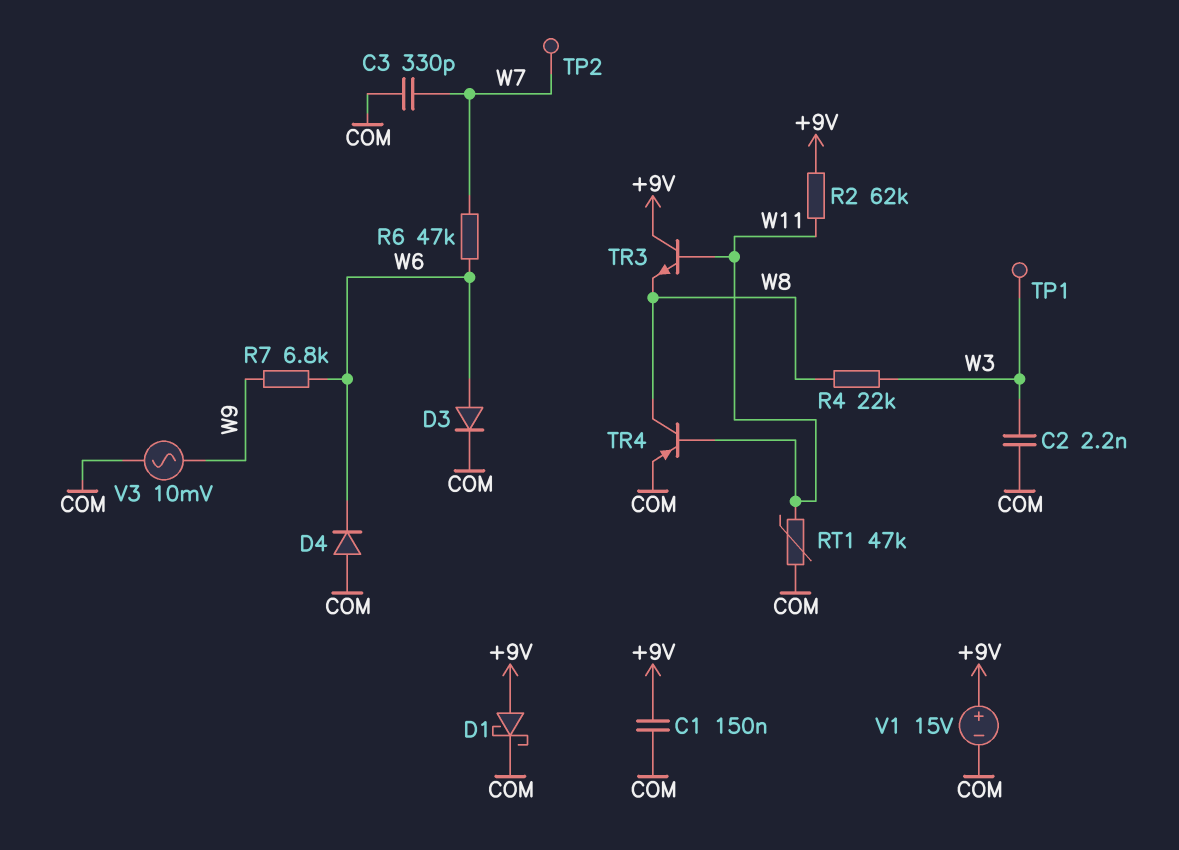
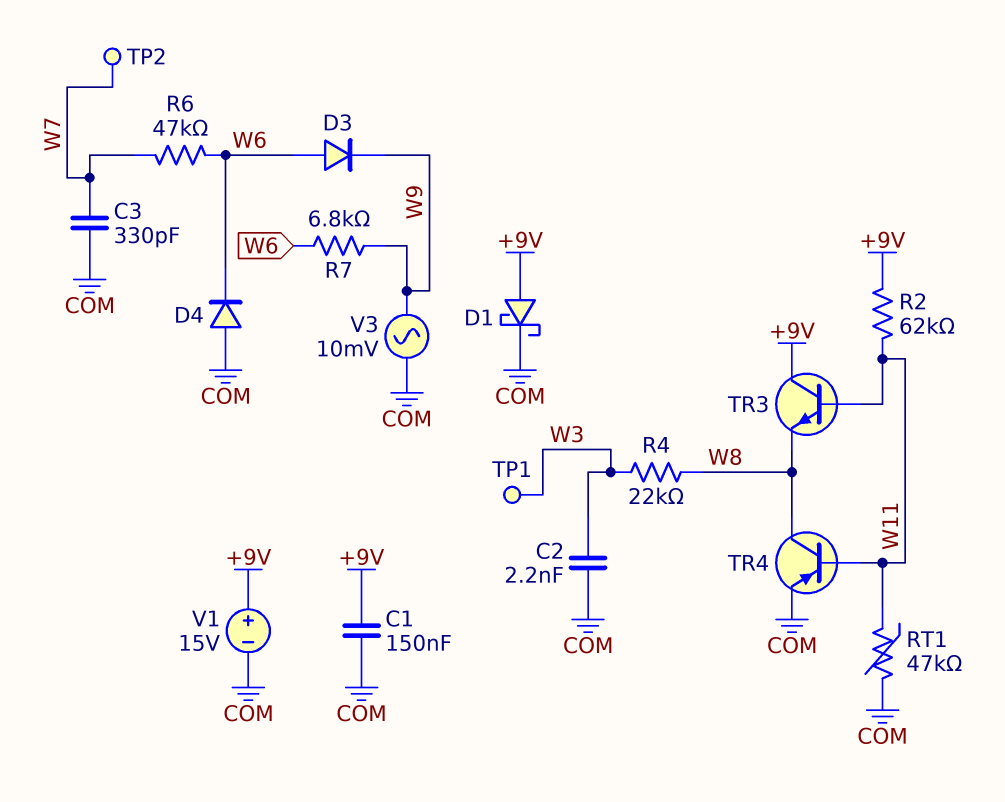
D3: diode (A W6, K COM) -> diode (A W6, K W9)

